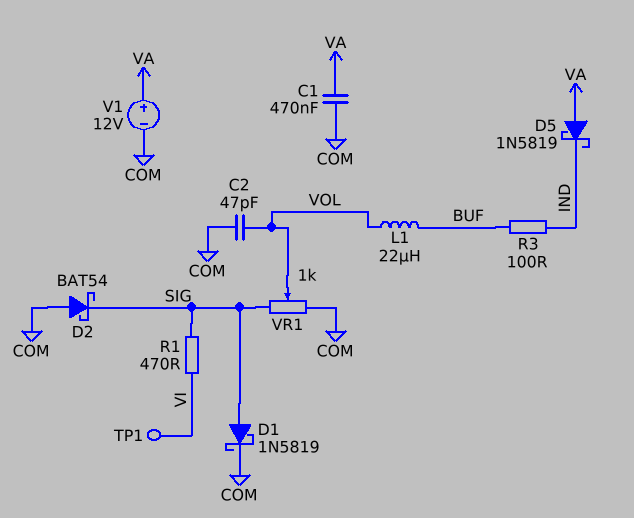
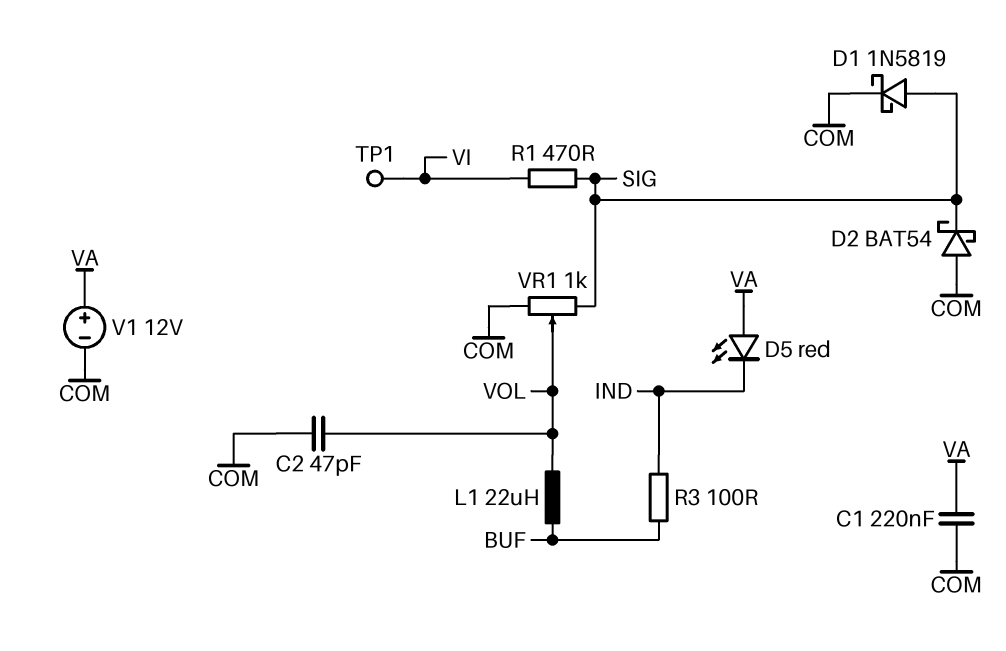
C1: 470nF (COM, VA) -> 220nF (COM, VA)
D5: schottky 1N5819 (A VA, K IND) -> LED red (A VA, K IND)

